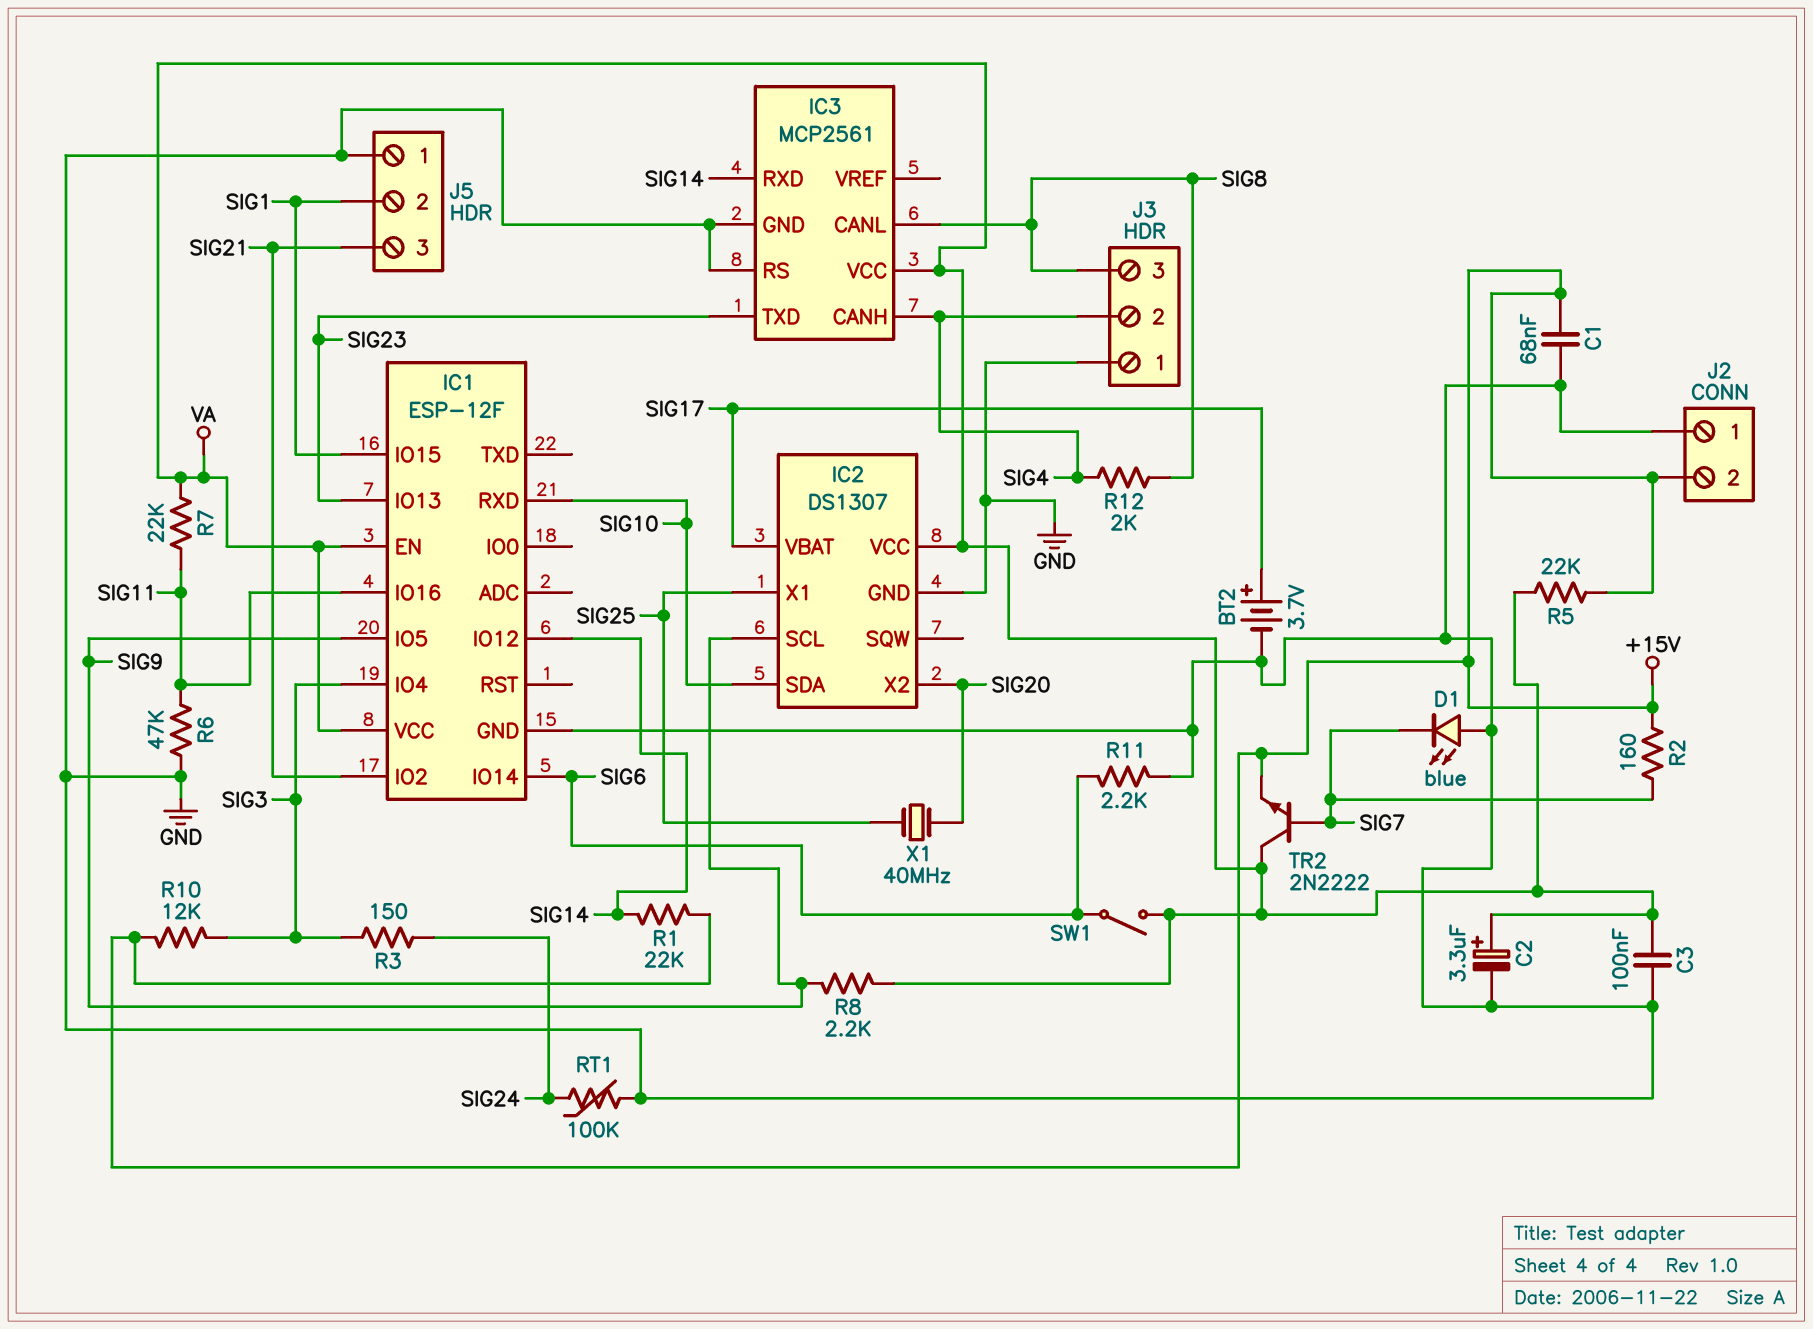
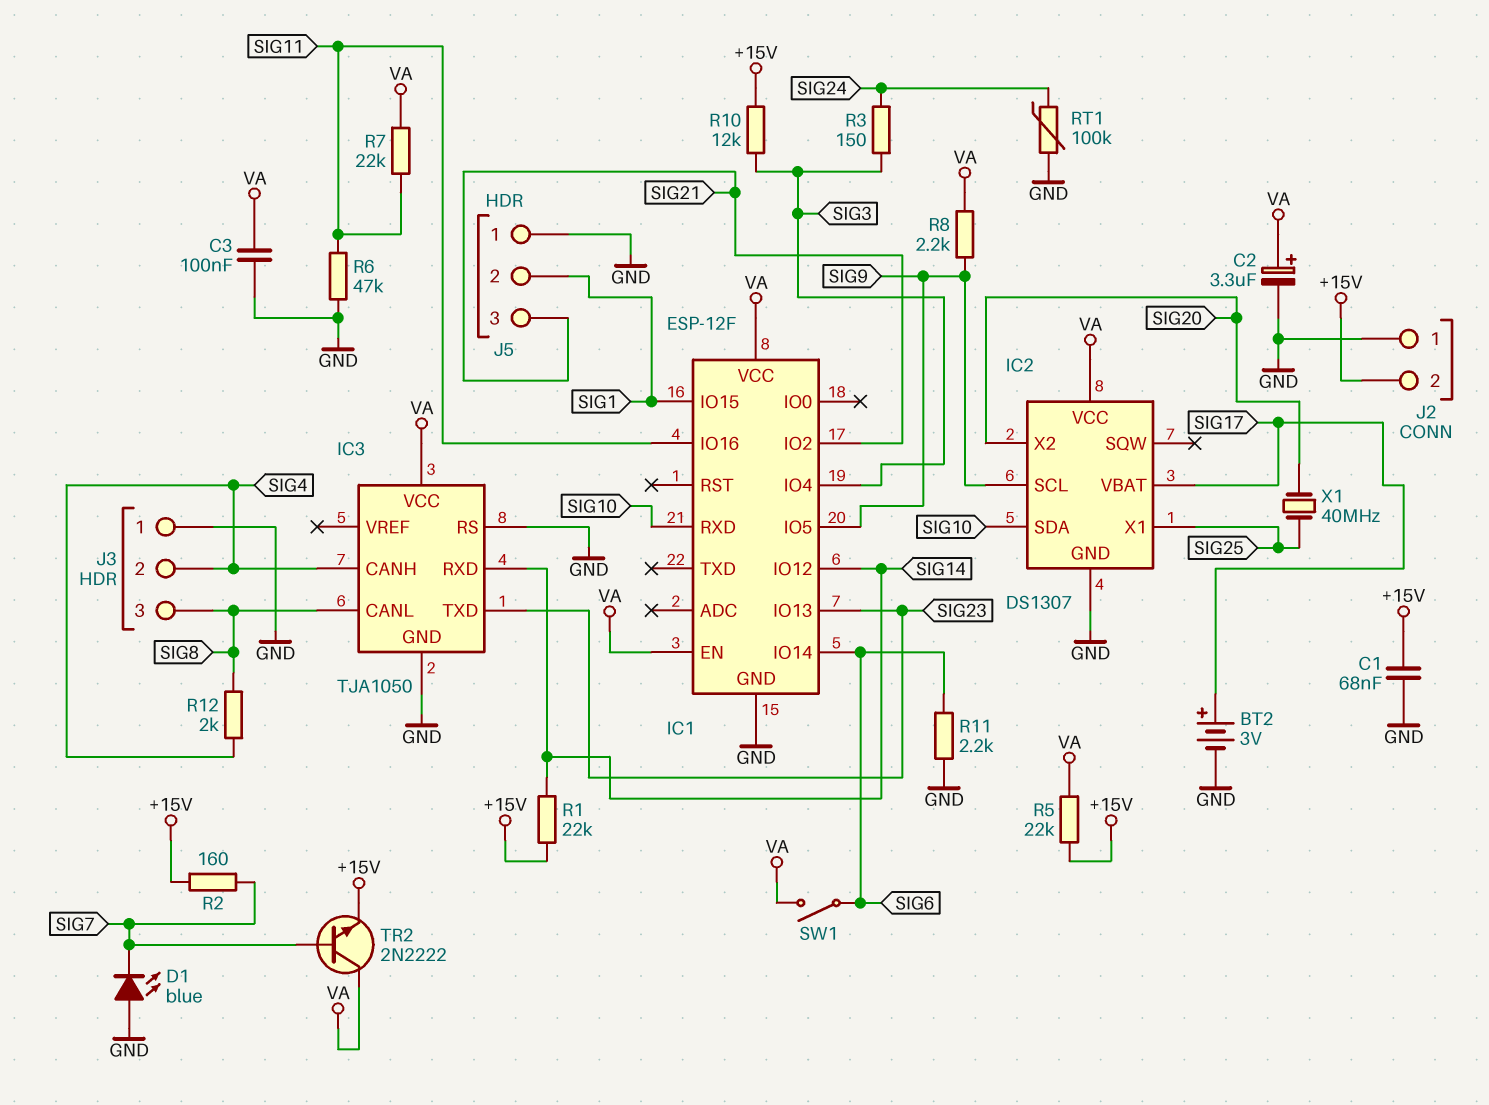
BT2: 3.7V (plus SIG17, minus GND) -> 3V (plus SIG17, minus GND)
IC3: MCP2561 -> TJA1050

